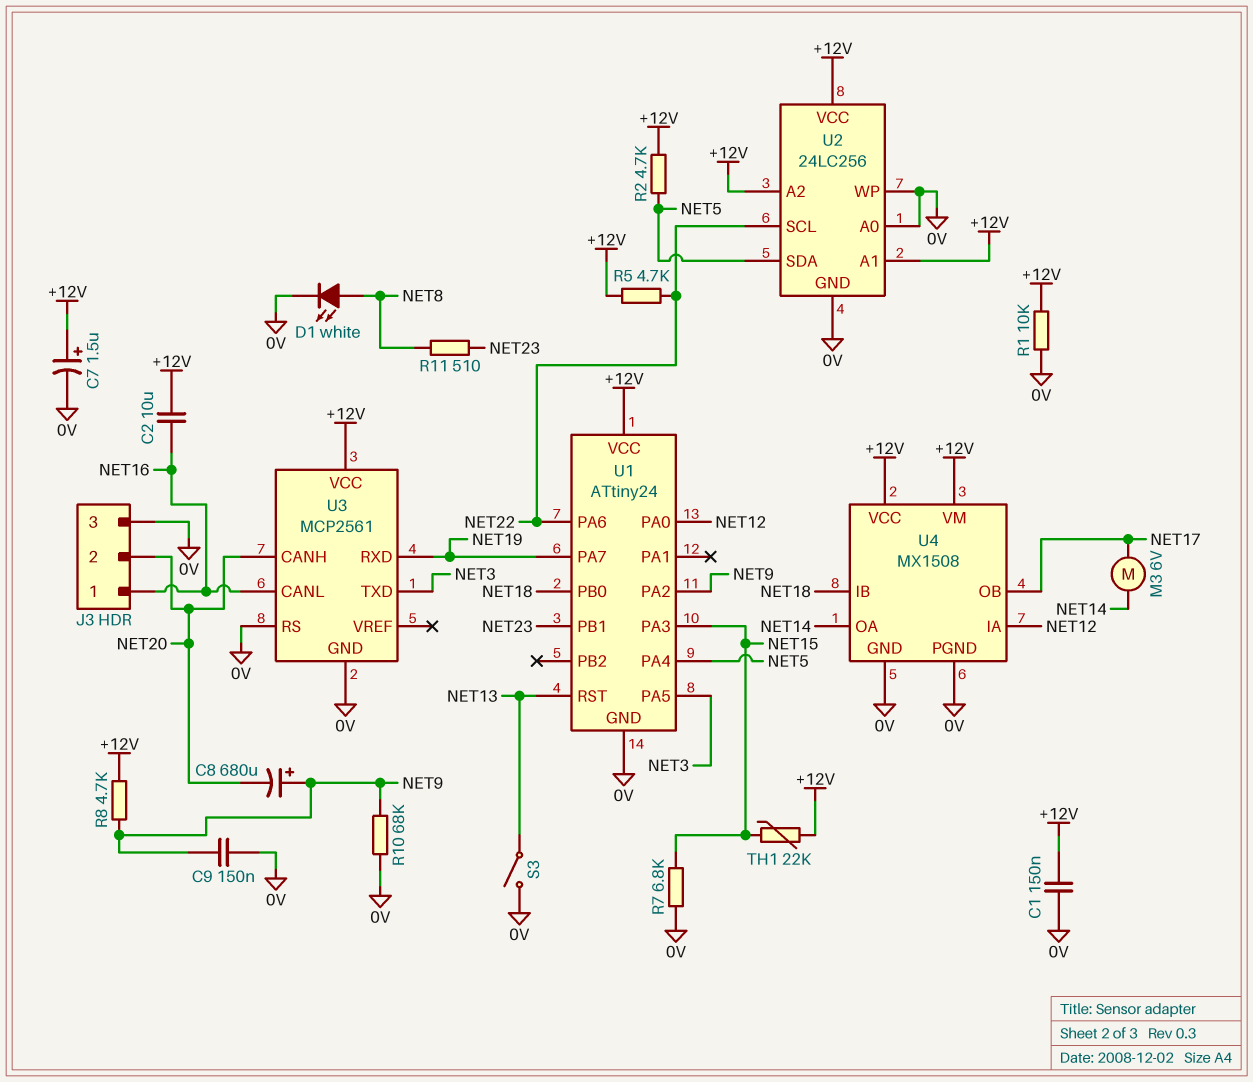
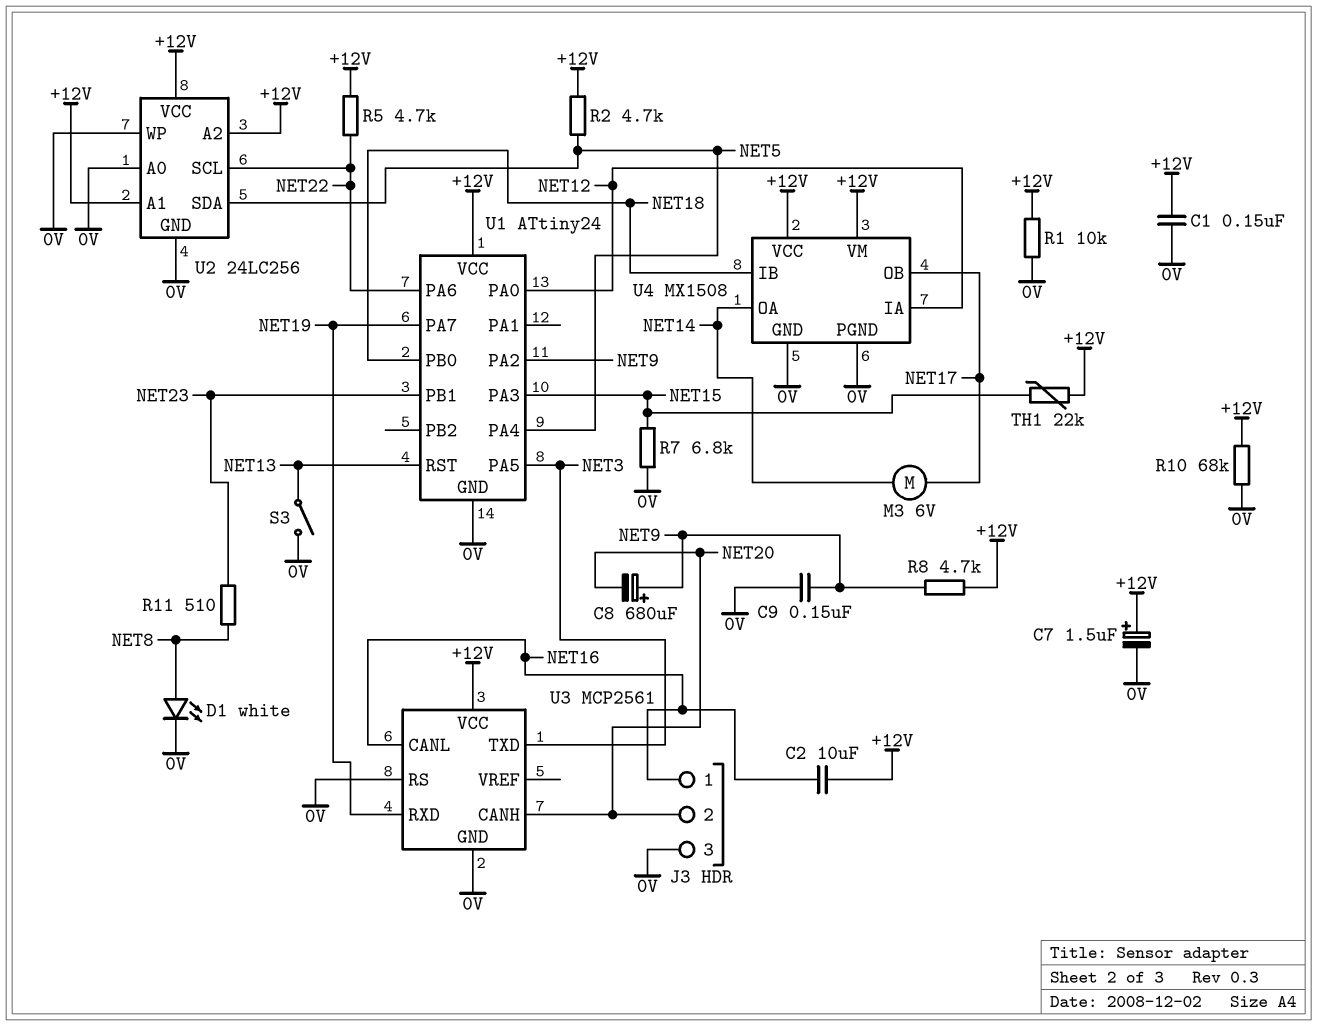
R10: 68k (0V, NET9) -> 68k (+12V, 0V)

